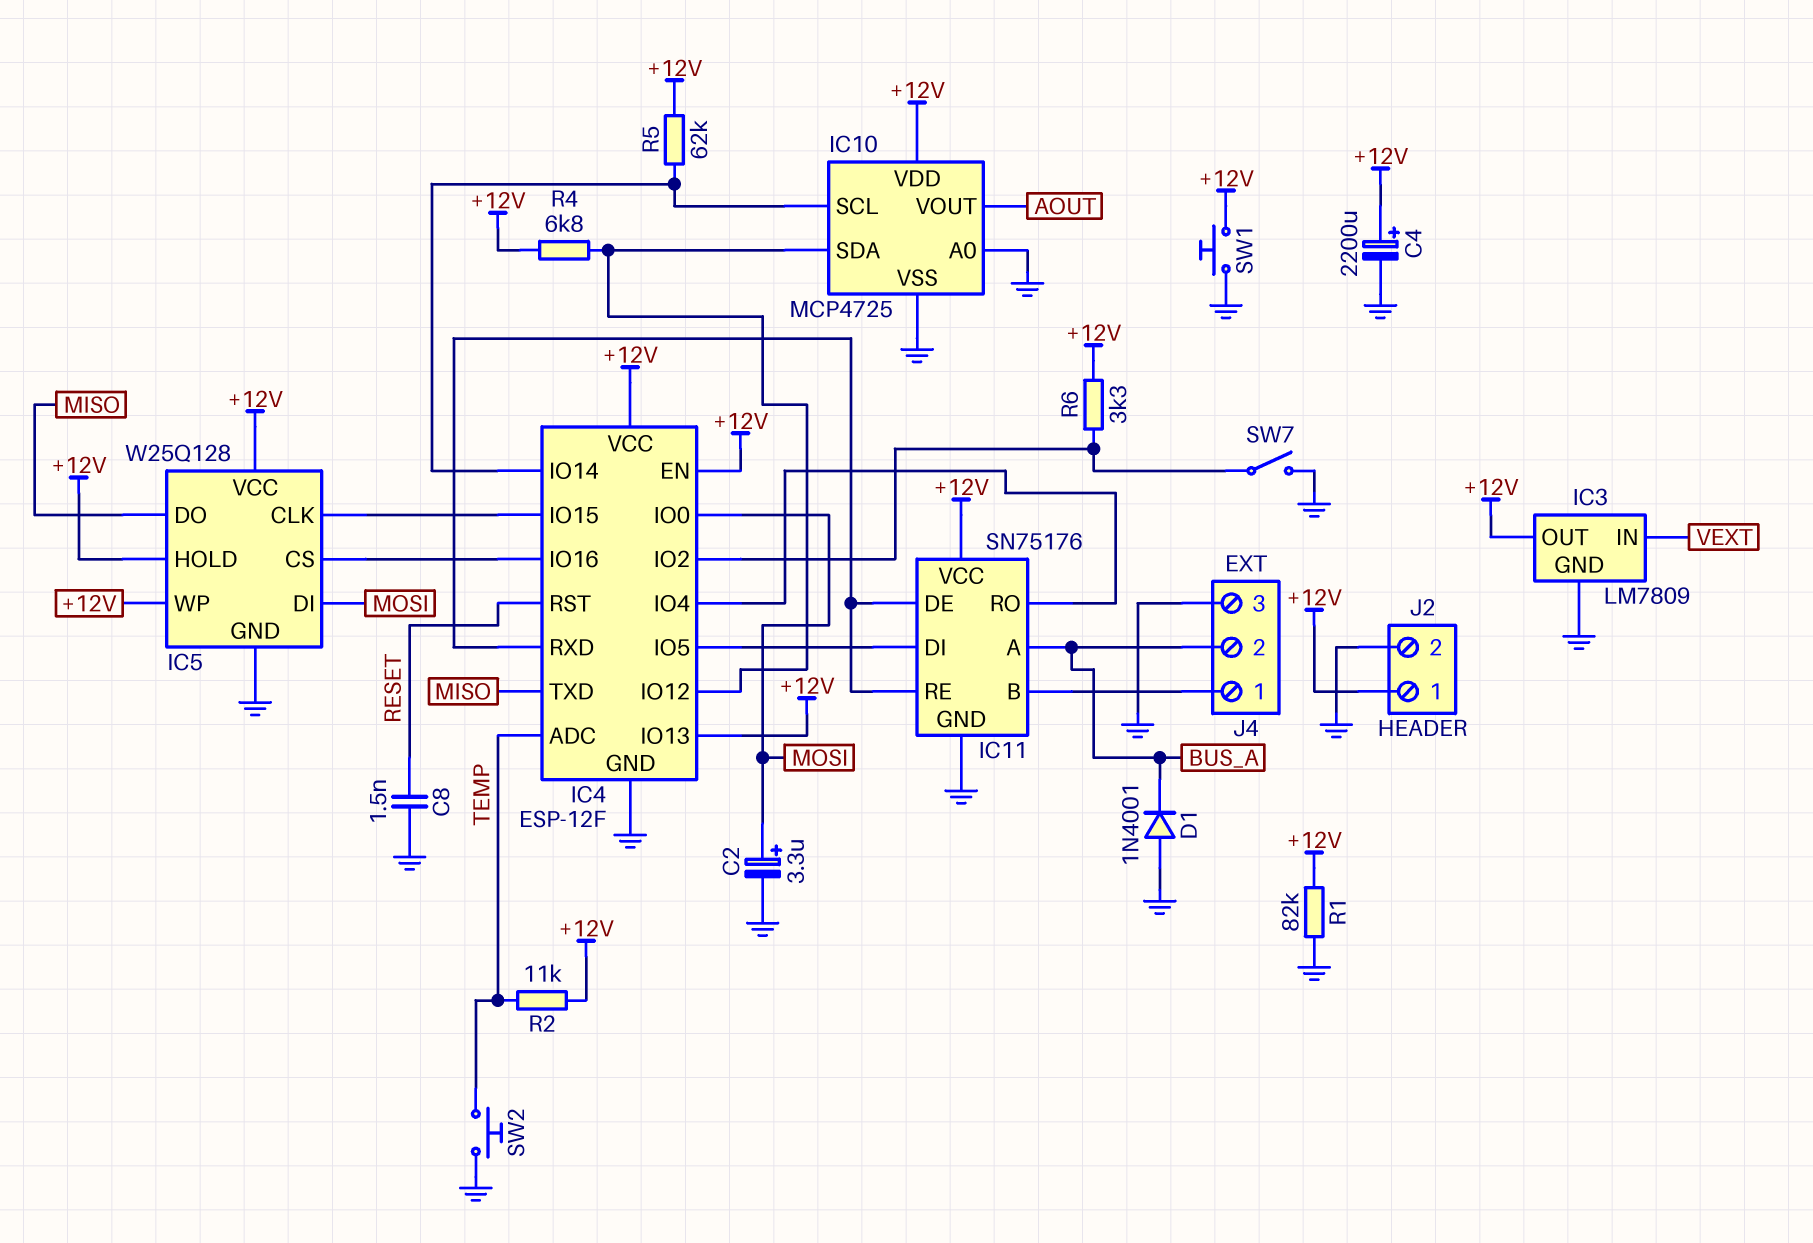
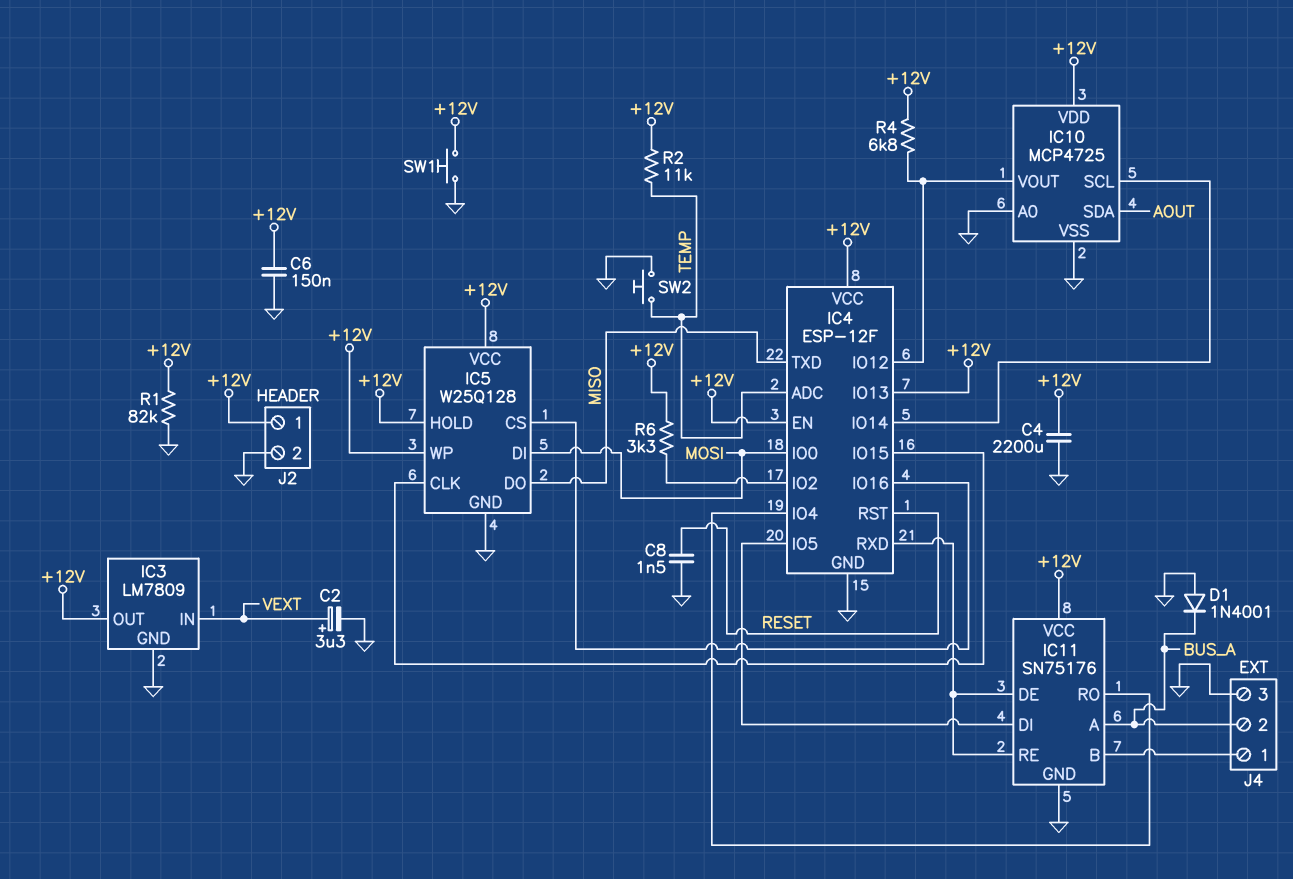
C2: 3.3uF (plus MOSI, minus GND) -> 3.3uF (plus VEXT, minus GND)
C4: 2200uF (plus +12V, minus GND) -> 2200uF (+12V, GND)
C6: none -> 150nF (+12V, GND)
IC10 pin SDA: IC4/IO12 -> AOUT
IC10 pin VOUT: AOUT -> IC4/IO12
R5: 62k (+12V, IC4/IO14) -> none
SW7: switch (GND, IC4/IO2) -> none

